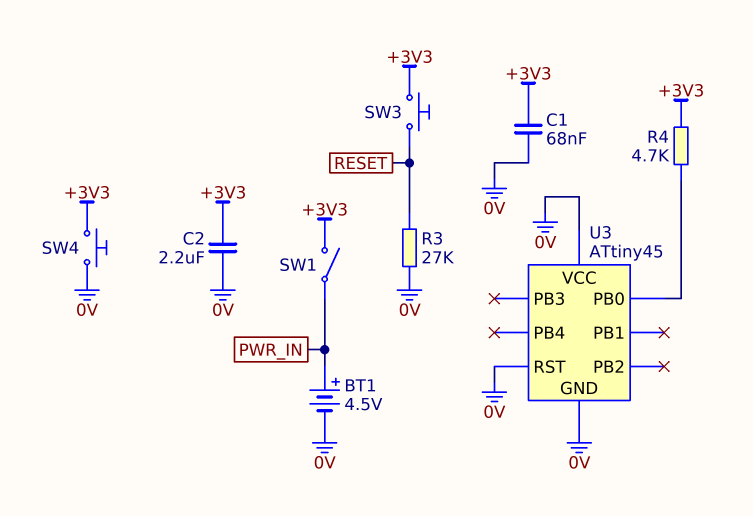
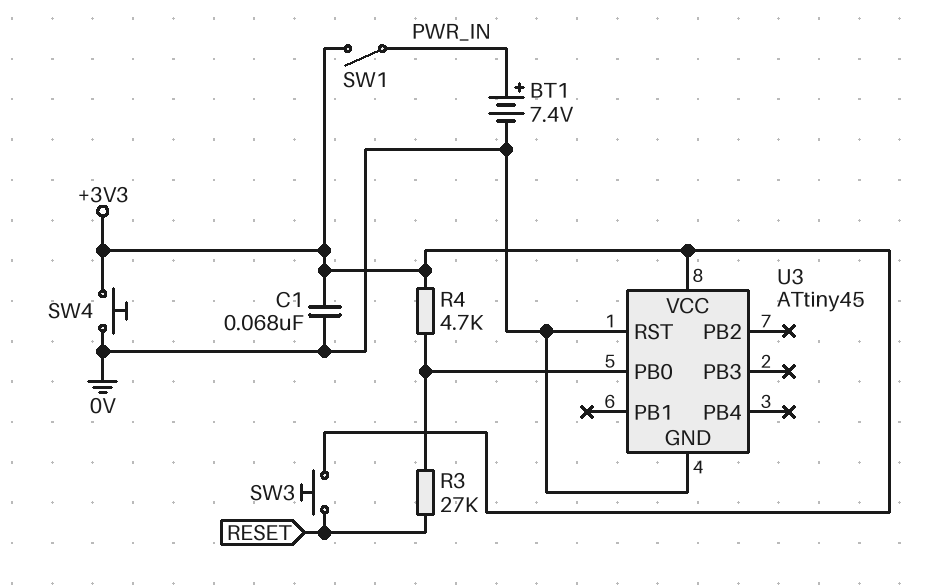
BT1: 4.5V (plus PWR_IN, minus 0V) -> 7.4V (plus PWR_IN, minus 0V)
C2: 2.2uF (+3V3, 0V) -> none
R3: 27k (0V, RESET) -> 27k (RESET, U3/PB0)
U3 pin VCC: 0V -> +3V3

